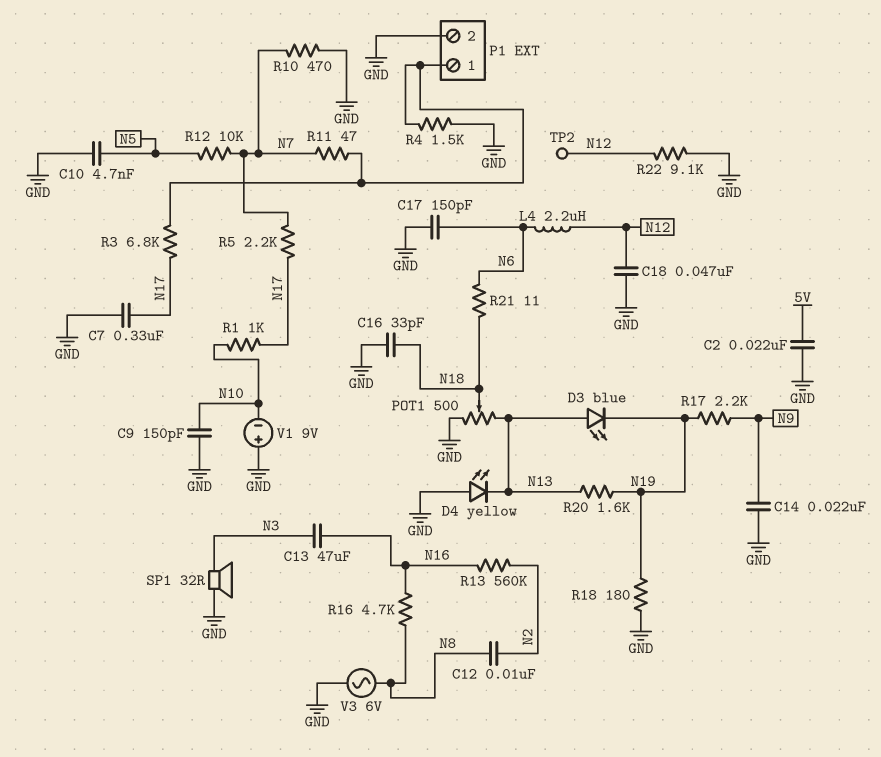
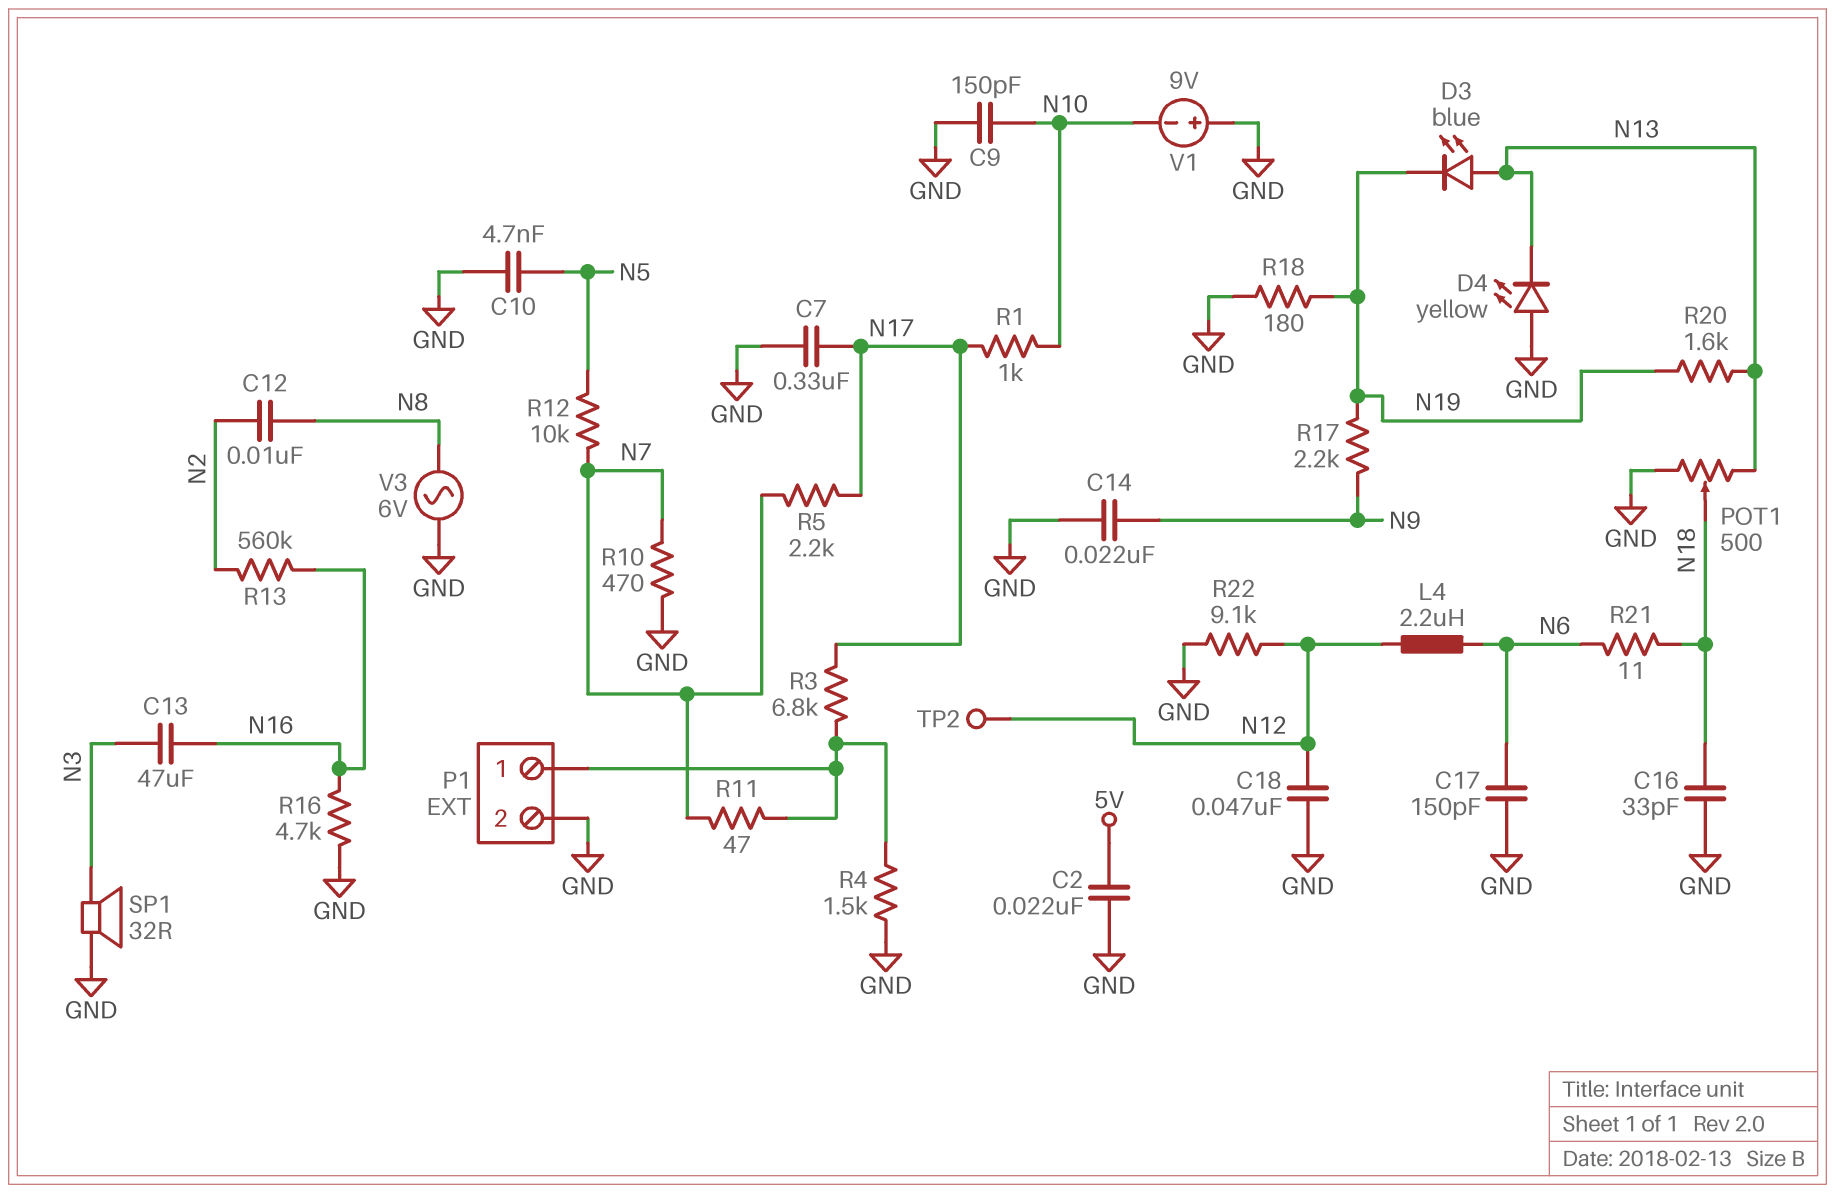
R16: 4.7k (N8, N16) -> 4.7k (GND, N16)

